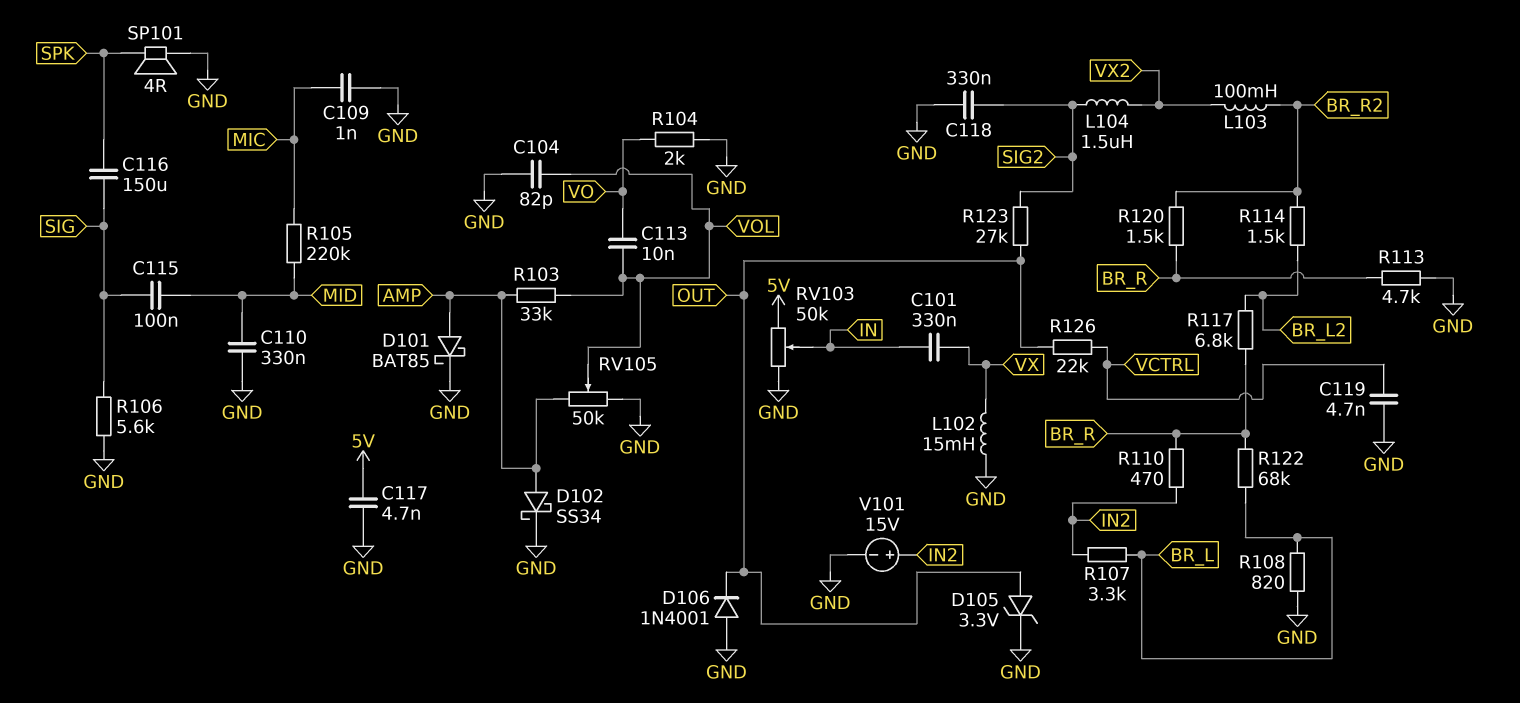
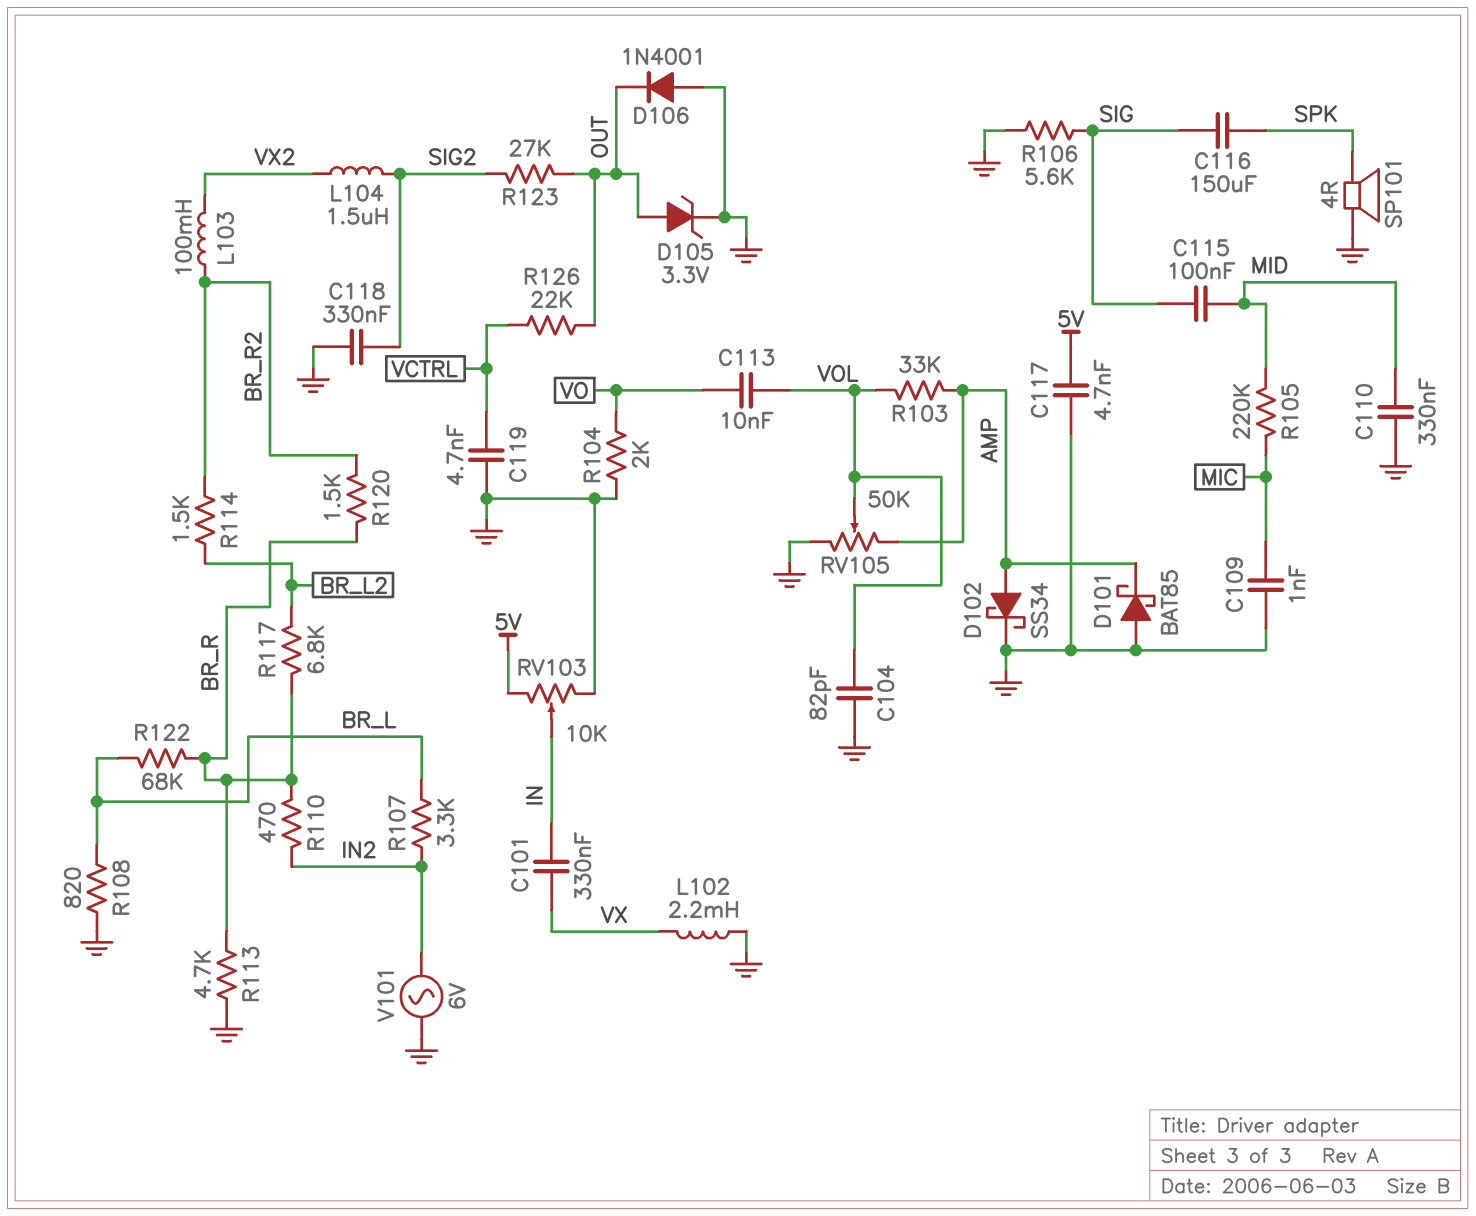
D101: schottky BAT85 (A AMP, K GND) -> schottky BAT85 (A GND, K AMP)
L102: 15mH (GND, VX) -> 2.2mH (GND, VX)
RV103: 50k (5V, GND, wiper IN) -> 10k (5V, GND, wiper IN)
V101: 15V (plus IN2, minus GND) -> AC 6V (GND, IN2)

